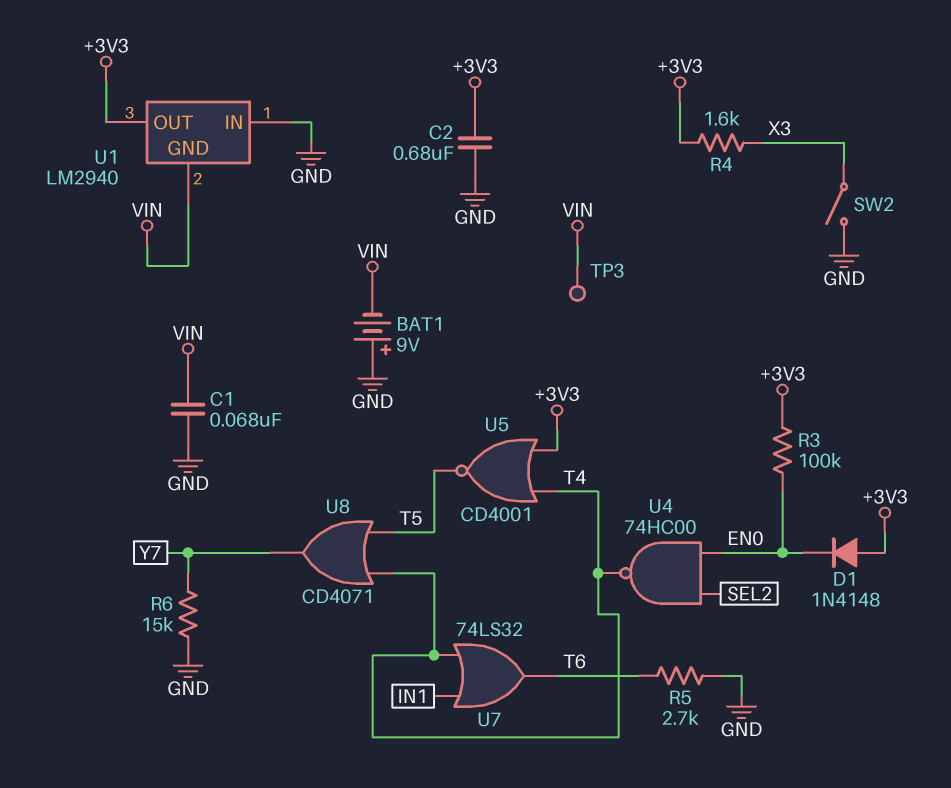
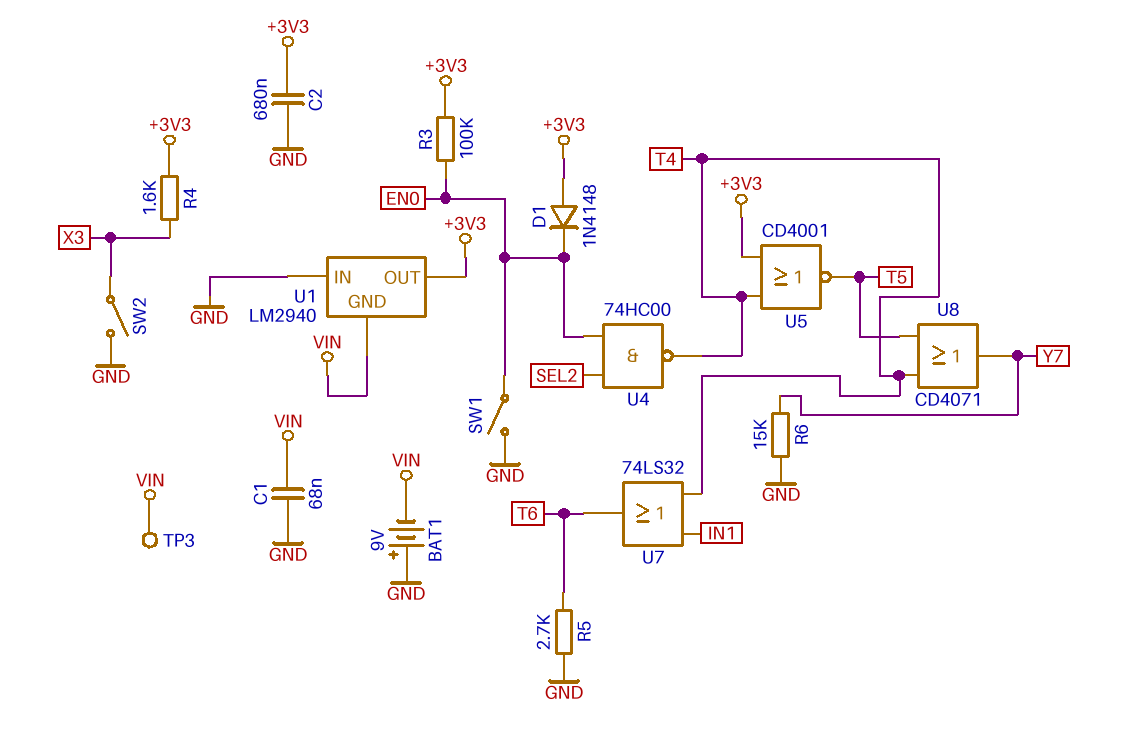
SW1: none -> switch (EN0, GND)

